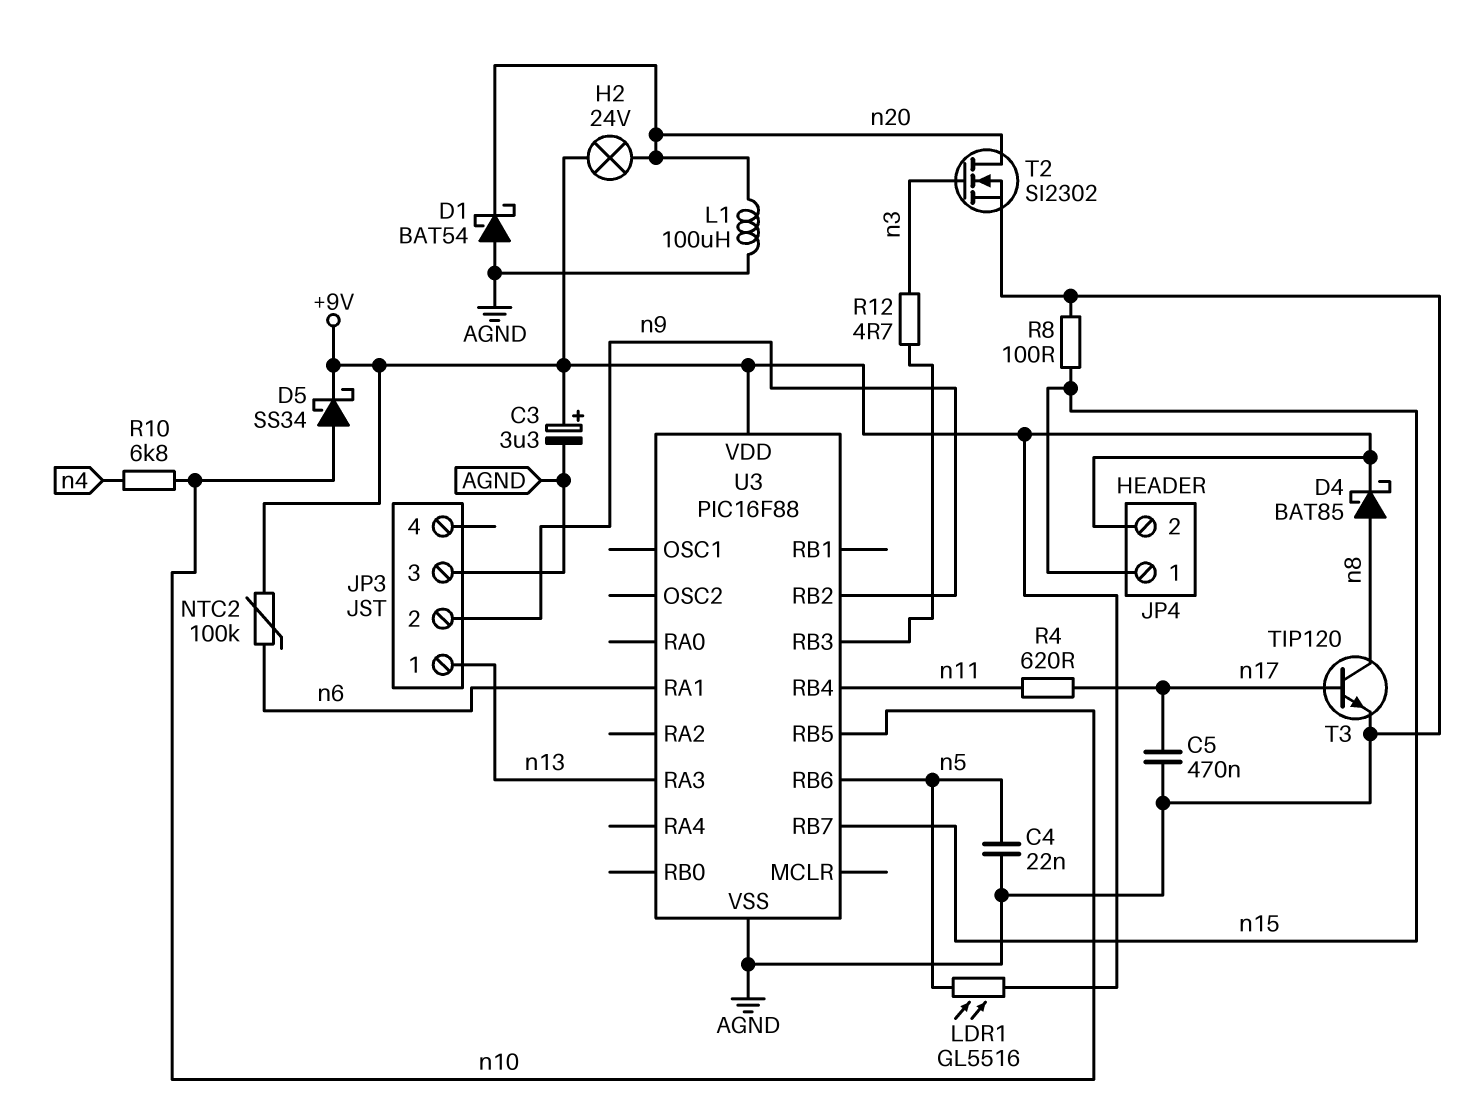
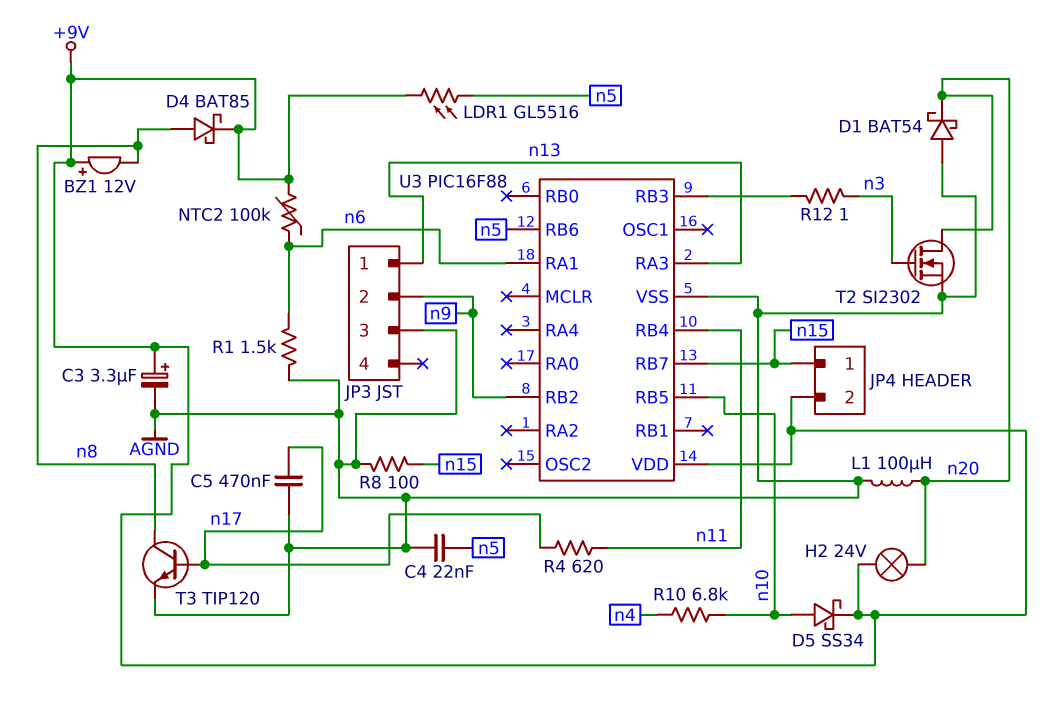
BZ1: none -> buzzer 12V (plus +9V, minus n8)
R1: none -> 1.5k (AGND, n6)
R12: 4.7 (U3/RB3, n3) -> 1 (U3/RB3, n3)

